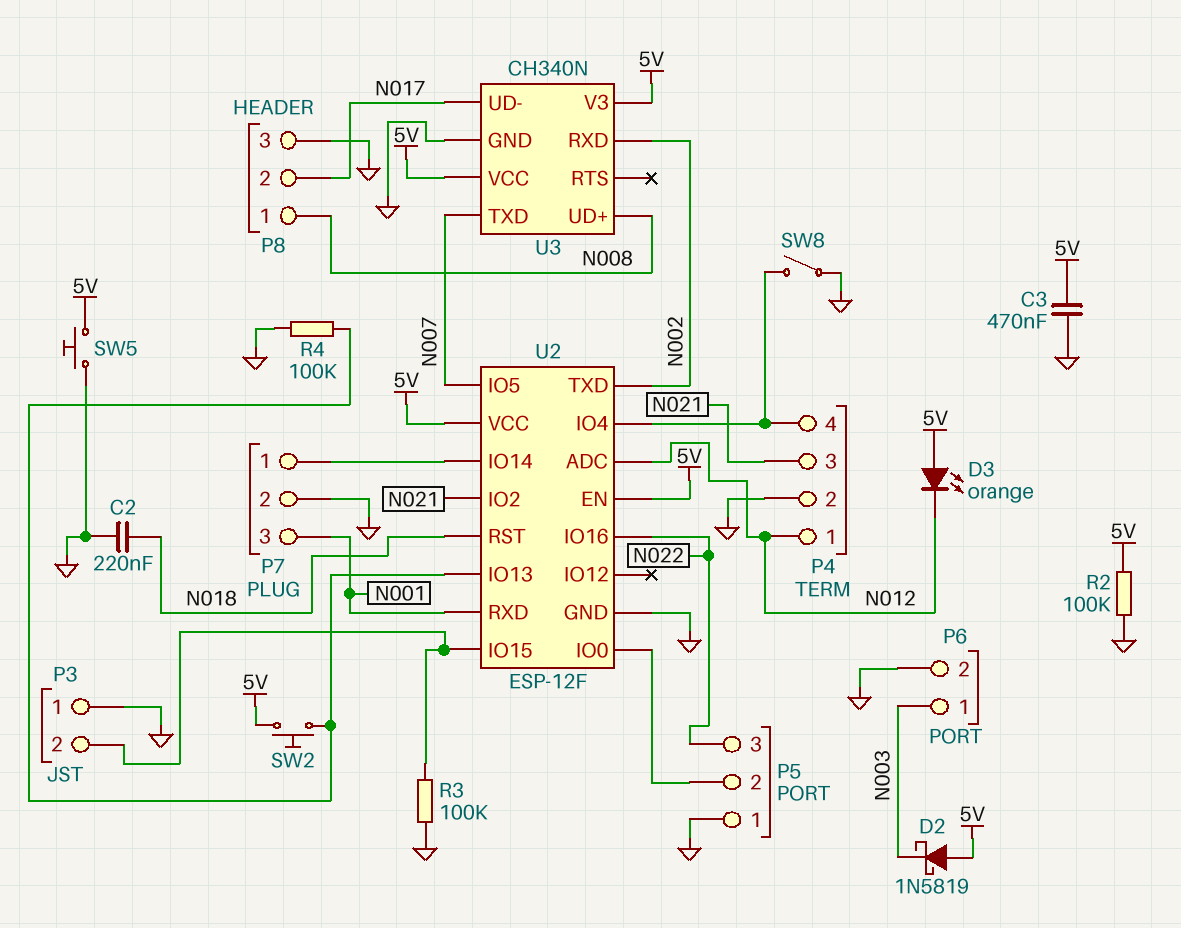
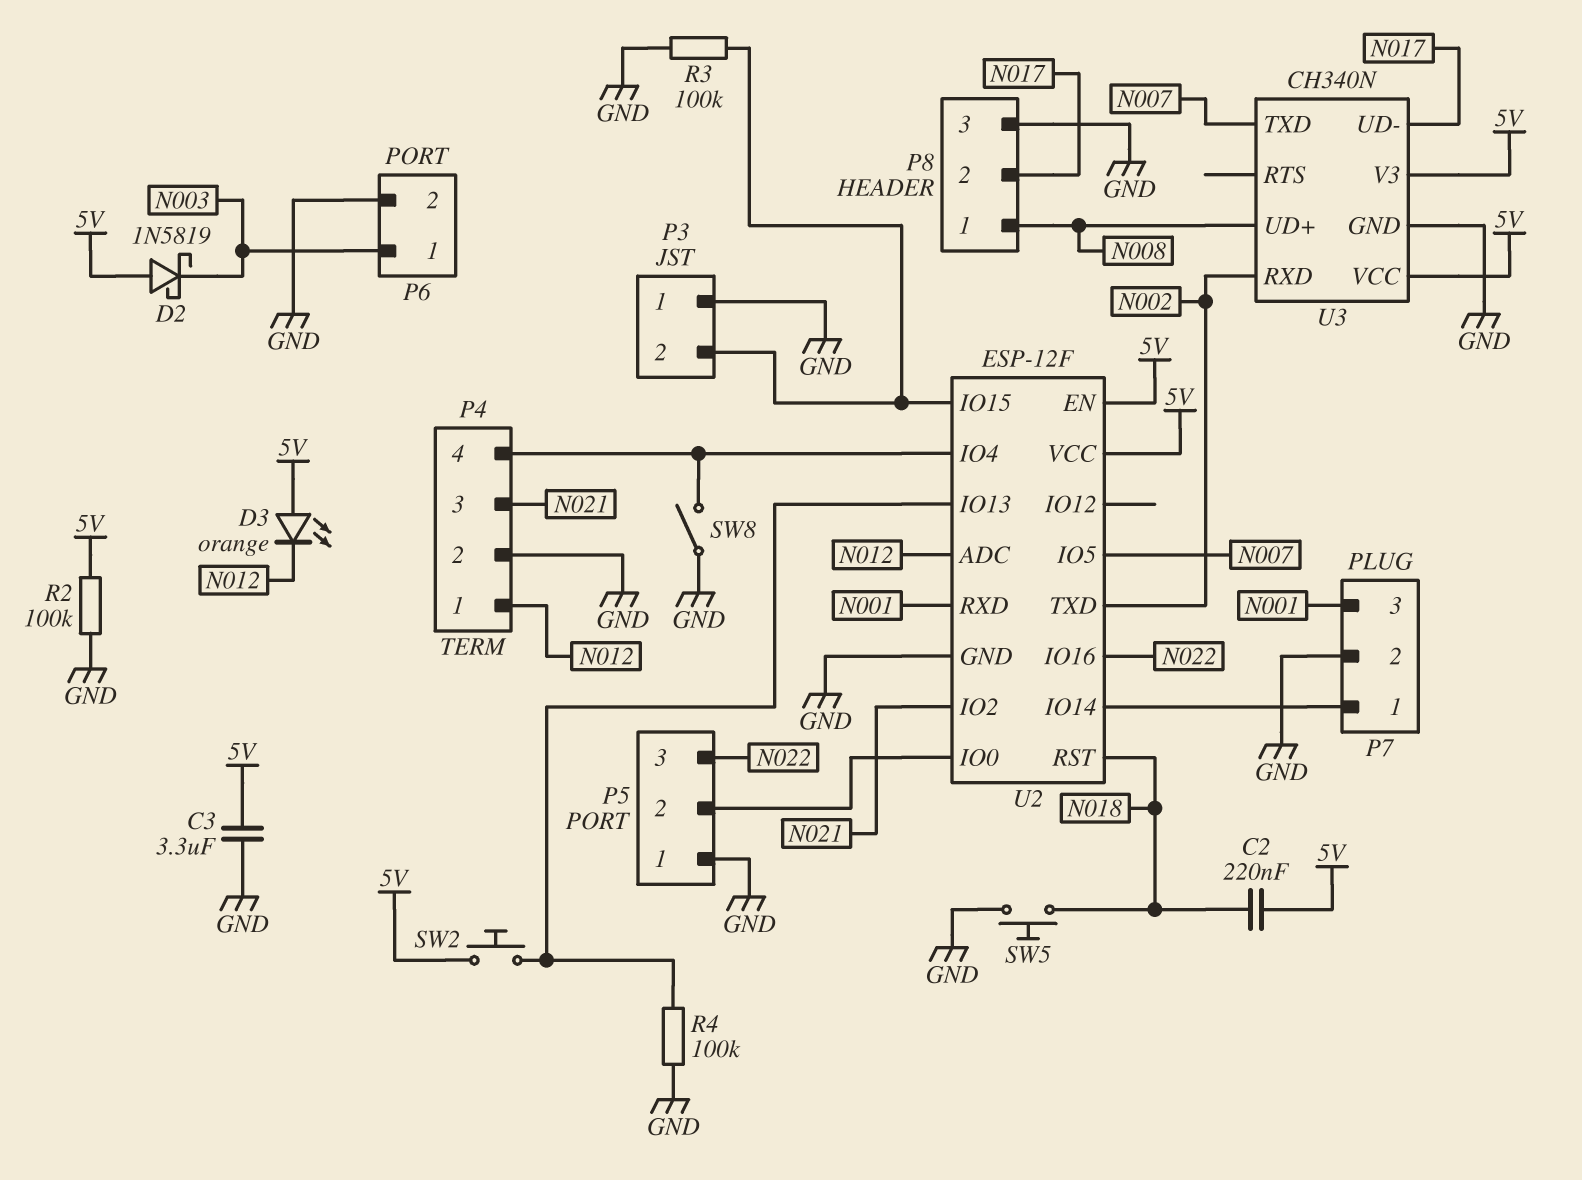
C2: 220nF (GND, N018) -> 220nF (5V, N018)
C3: 470nF (5V, GND) -> 3.3uF (5V, GND)
SW5: button (5V, GND) -> button (GND, N018)

